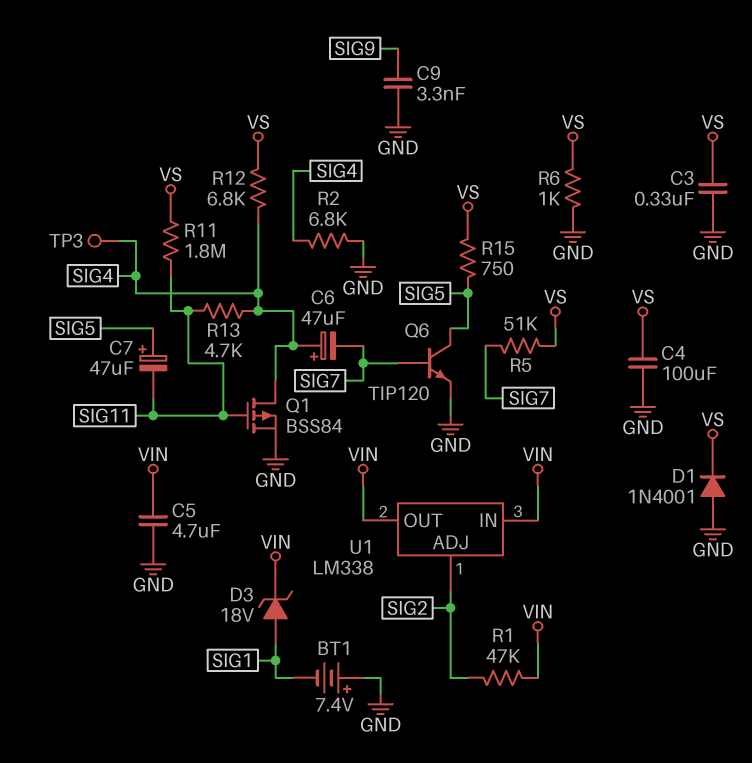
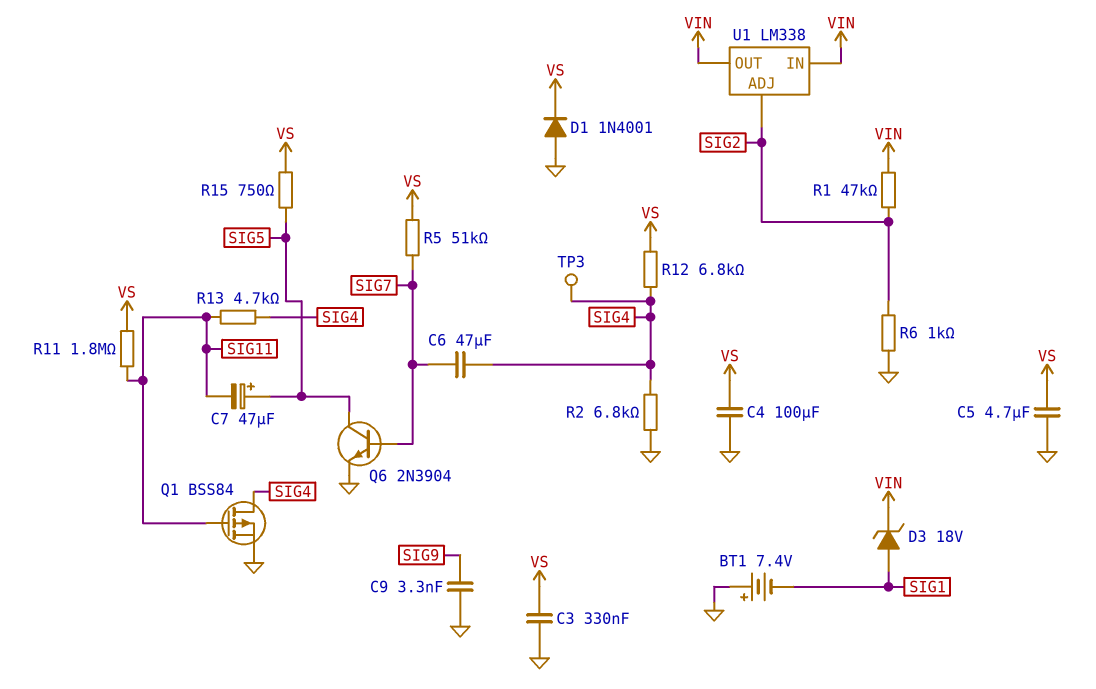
C5: 4.7uF (GND, VIN) -> 4.7uF (GND, VS)
C6: 47uF (plus SIG4, minus SIG7) -> 47uF (SIG4, SIG7)
Q6: NPN TIP120 (B SIG7, C SIG5, E GND) -> NPN 2N3904 (B SIG7, C SIG5, E GND)
R6: 1k (GND, VS) -> 1k (GND, SIG2)

